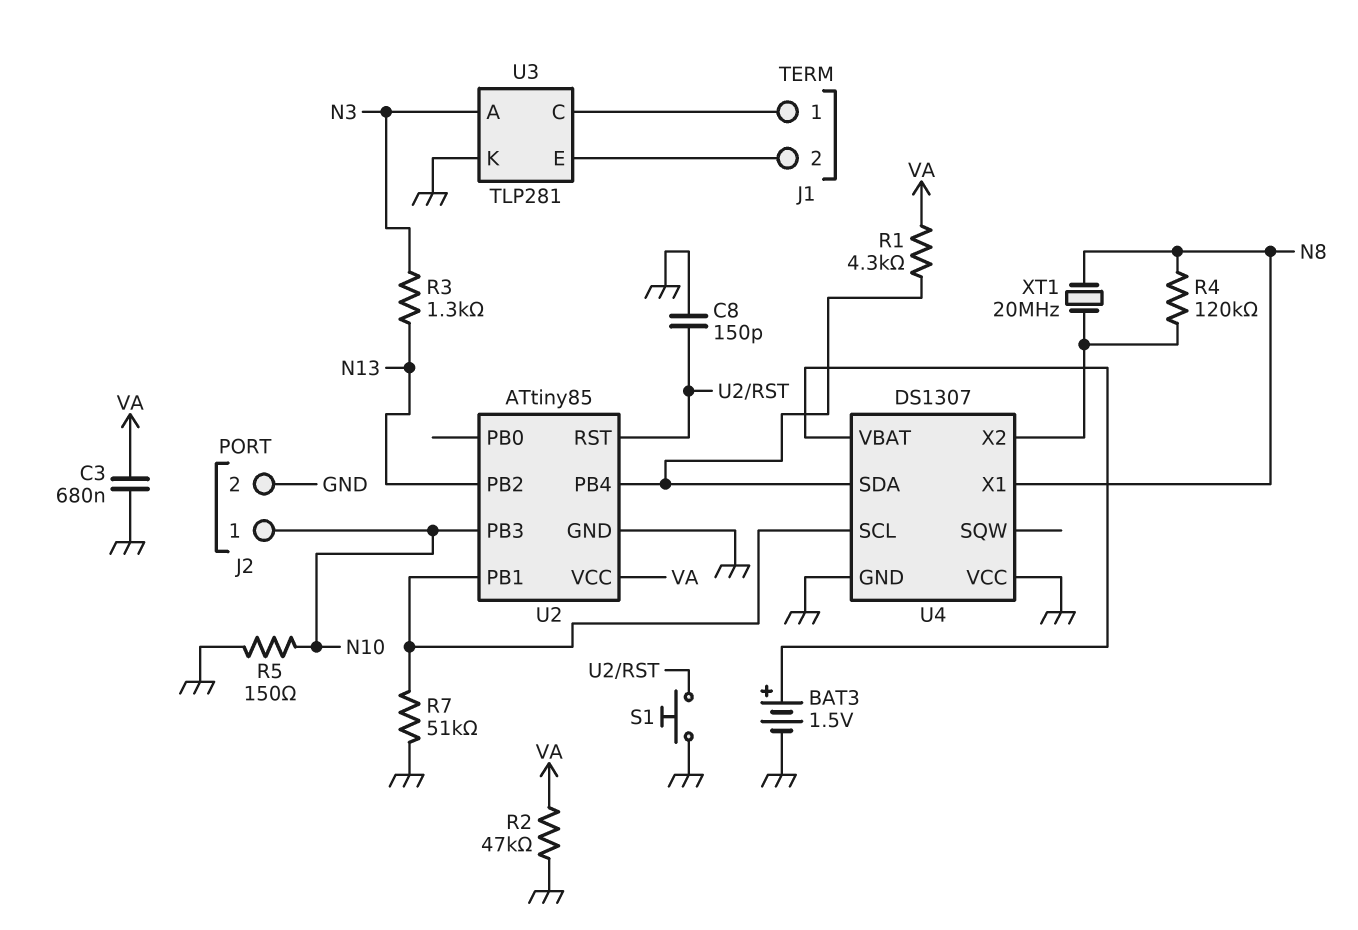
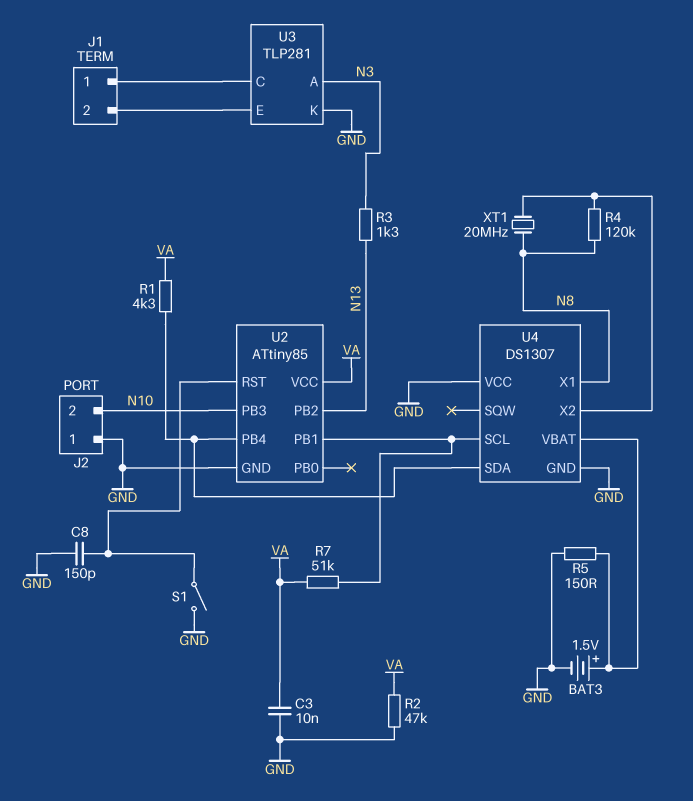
C3: 680nF (GND, VA) -> 10nF (GND, VA)
J2 pin 1: N10 -> GND
J2 pin 2: GND -> N10
R5: 150 (GND, N10) -> 150 (GND, U4/VBAT)
R7: 51k (GND, U2/PB1) -> 51k (U2/PB1, VA)
S1: button (GND, U2/RST) -> switch (GND, U2/RST)

